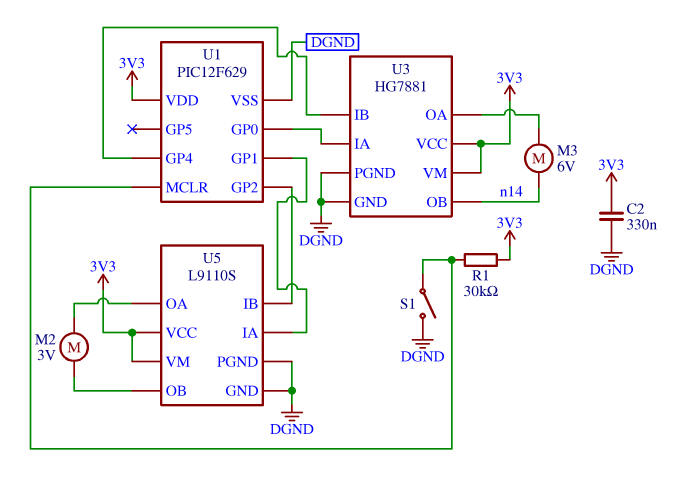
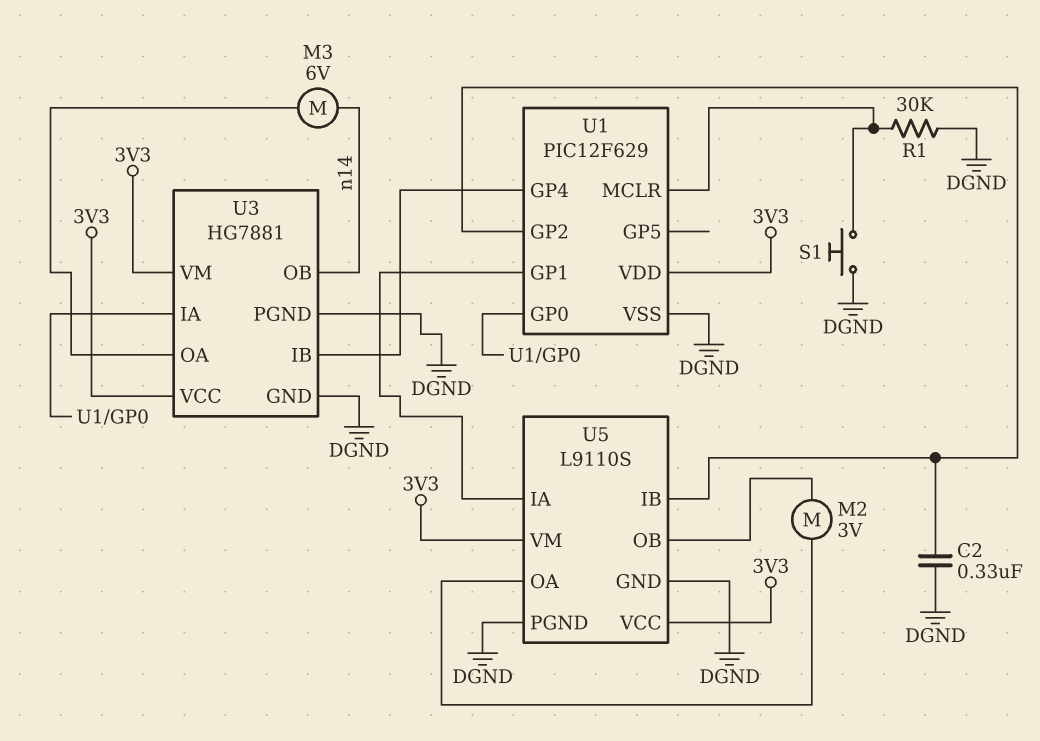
C2: 330nF (3V3, DGND) -> 330nF (DGND, U1/GP2)
R1: 30k (3V3, U1/MCLR) -> 30k (DGND, U1/MCLR)
S1: switch (DGND, U1/MCLR) -> button (DGND, U1/MCLR)

